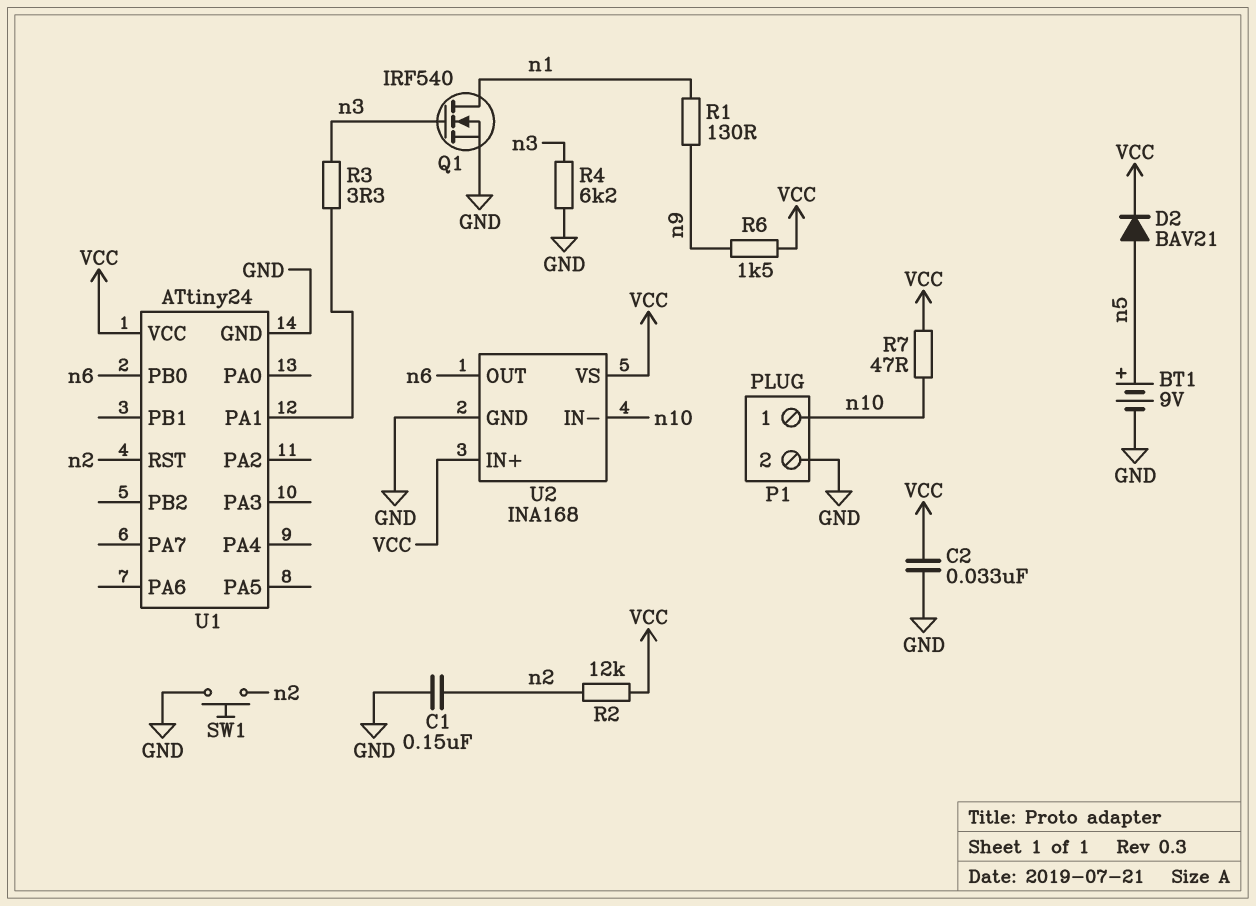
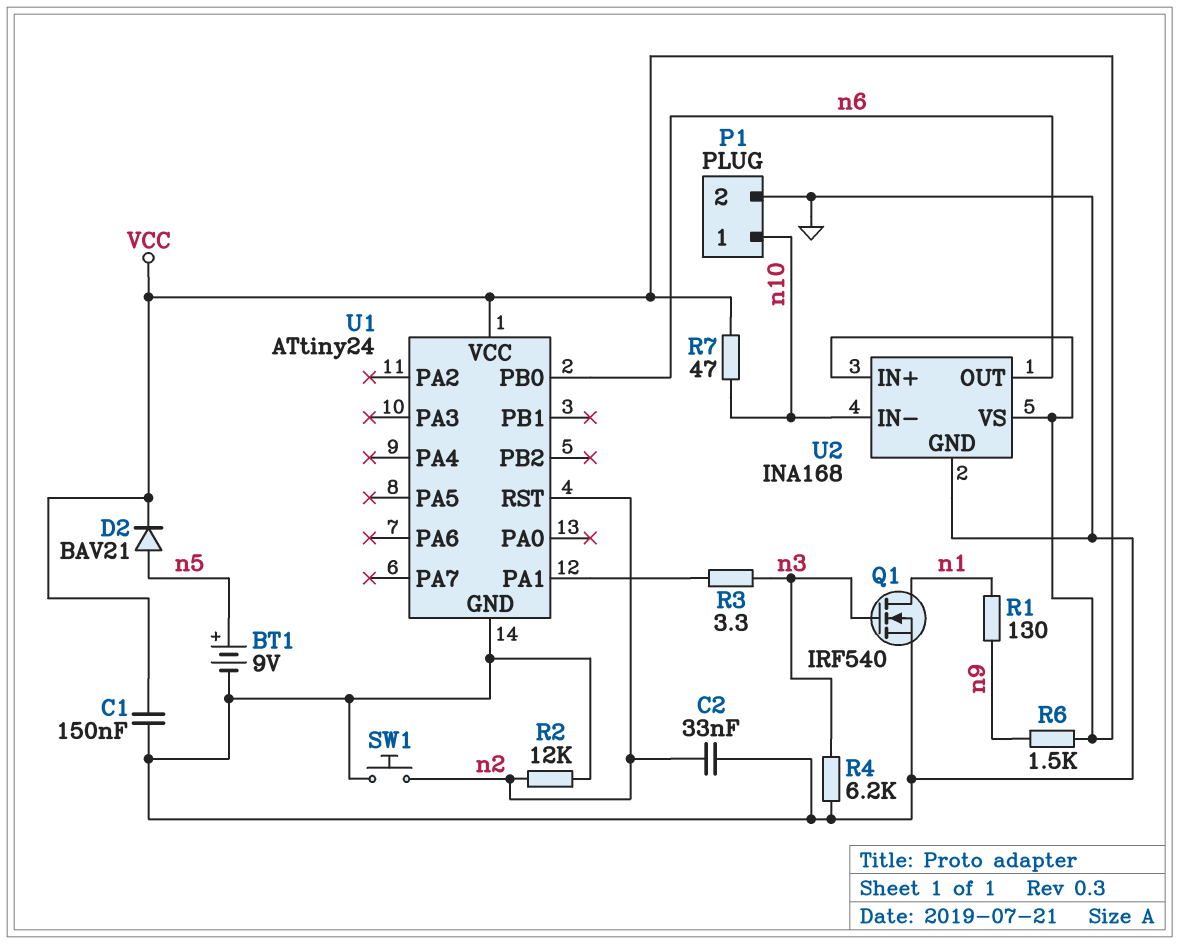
C1: 150nF (GND, n2) -> 150nF (GND, VCC)
C2: 33nF (GND, VCC) -> 33nF (GND, n2)
R2: 12k (VCC, n2) -> 12k (GND, n2)

